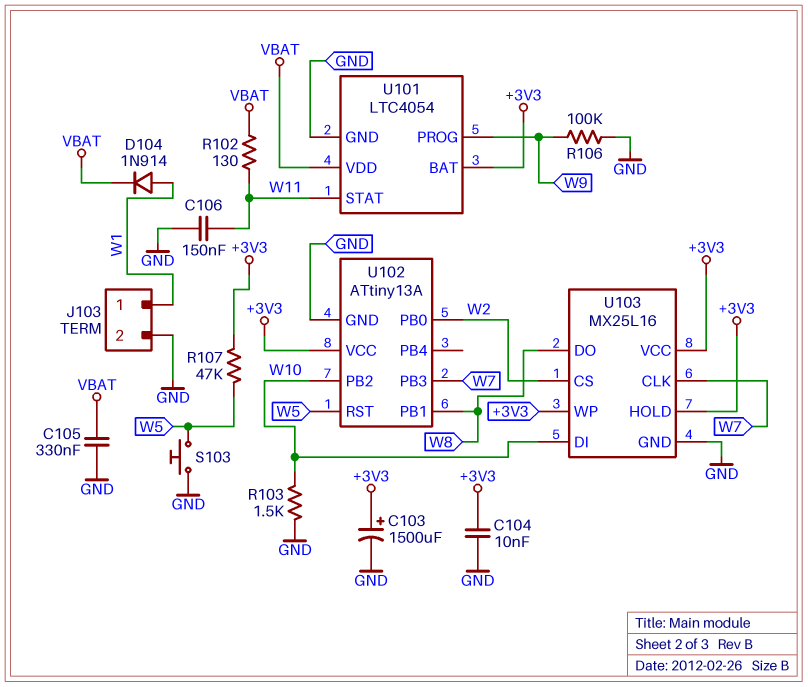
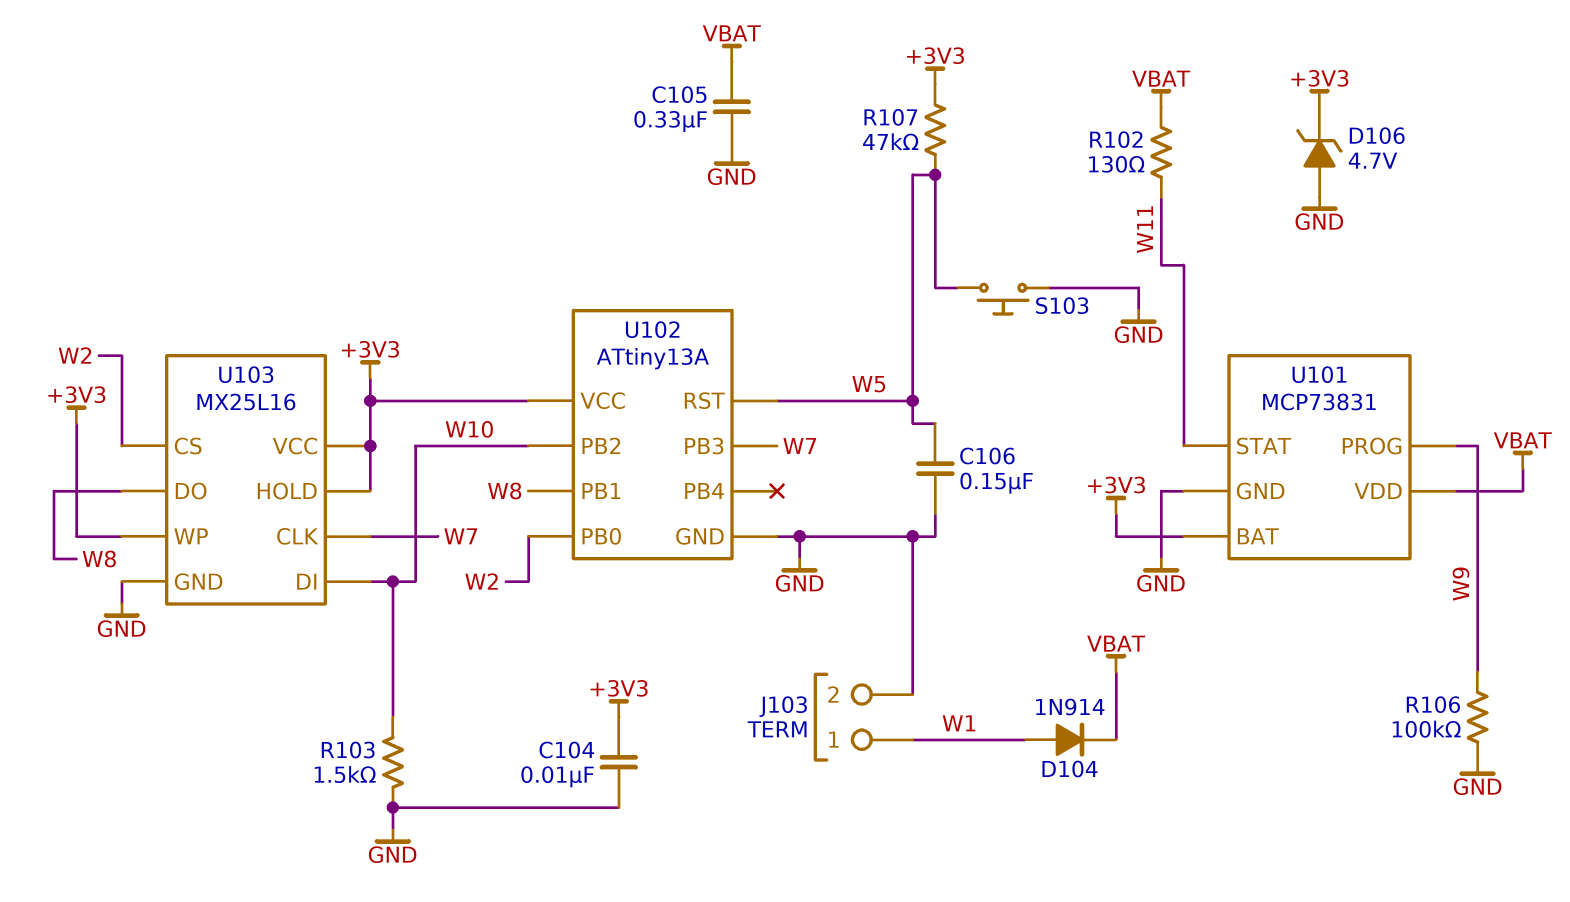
C103: 1500uF (plus +3V3, minus GND) -> none
C106: 150nF (GND, W11) -> 150nF (GND, W5)
D106: none -> zener 4.7V (A GND, K +3V3)
U101: LTC4054 -> MCP73831

